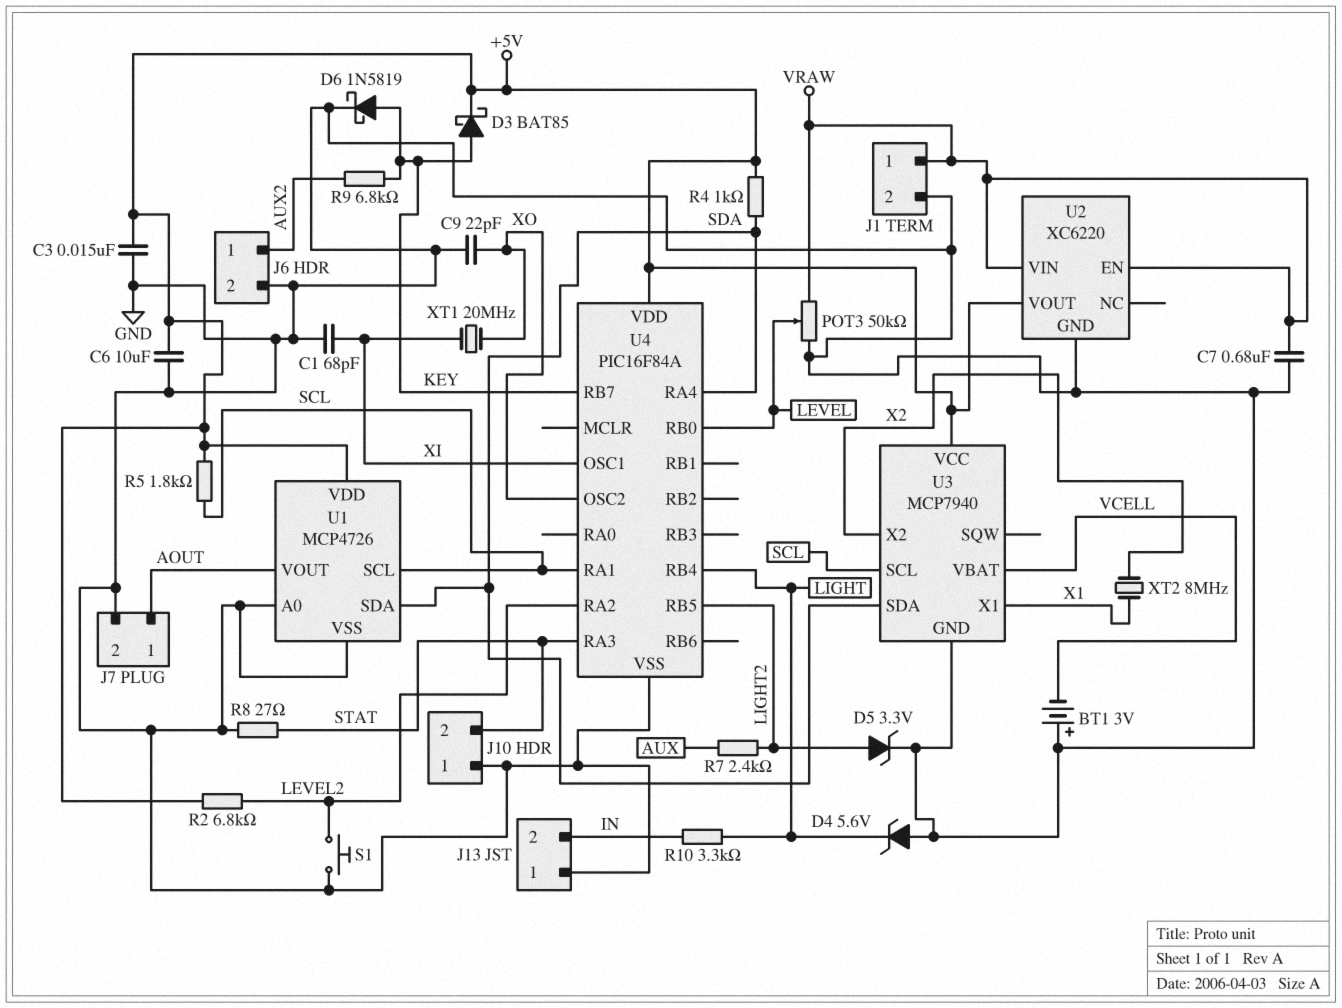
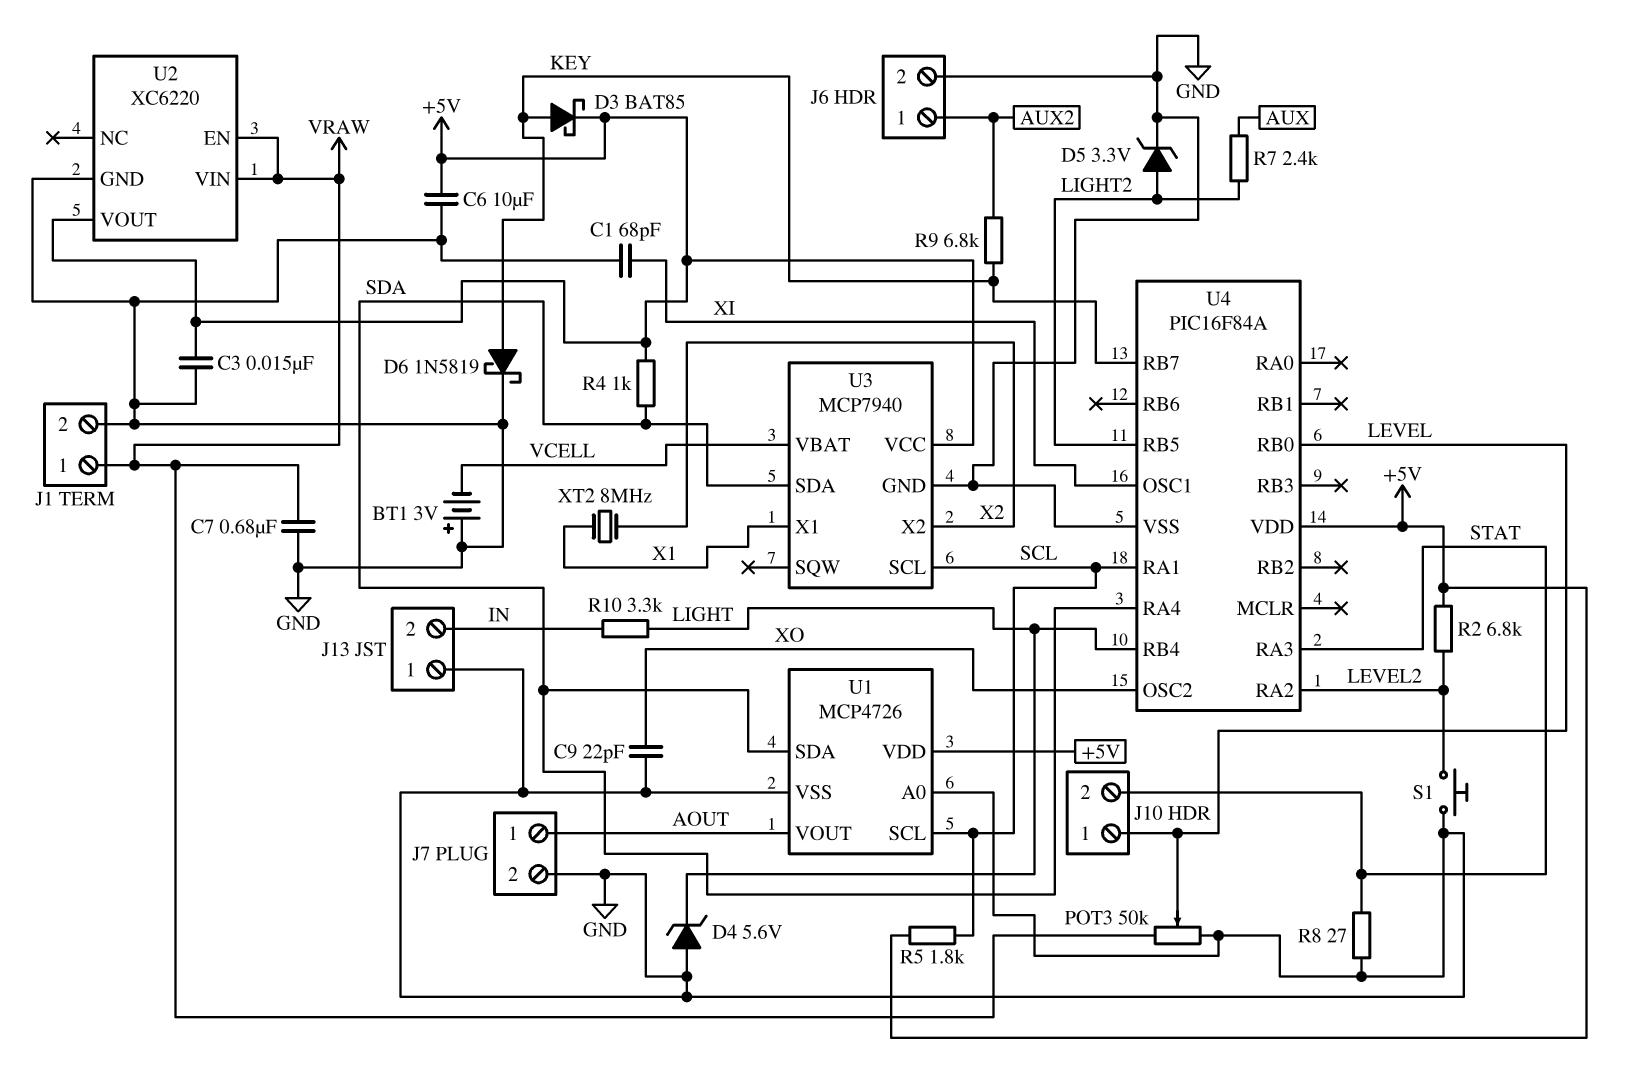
J10 pin 1: GND -> LEVEL
XT1: 20MHz (XI, XO) -> none

